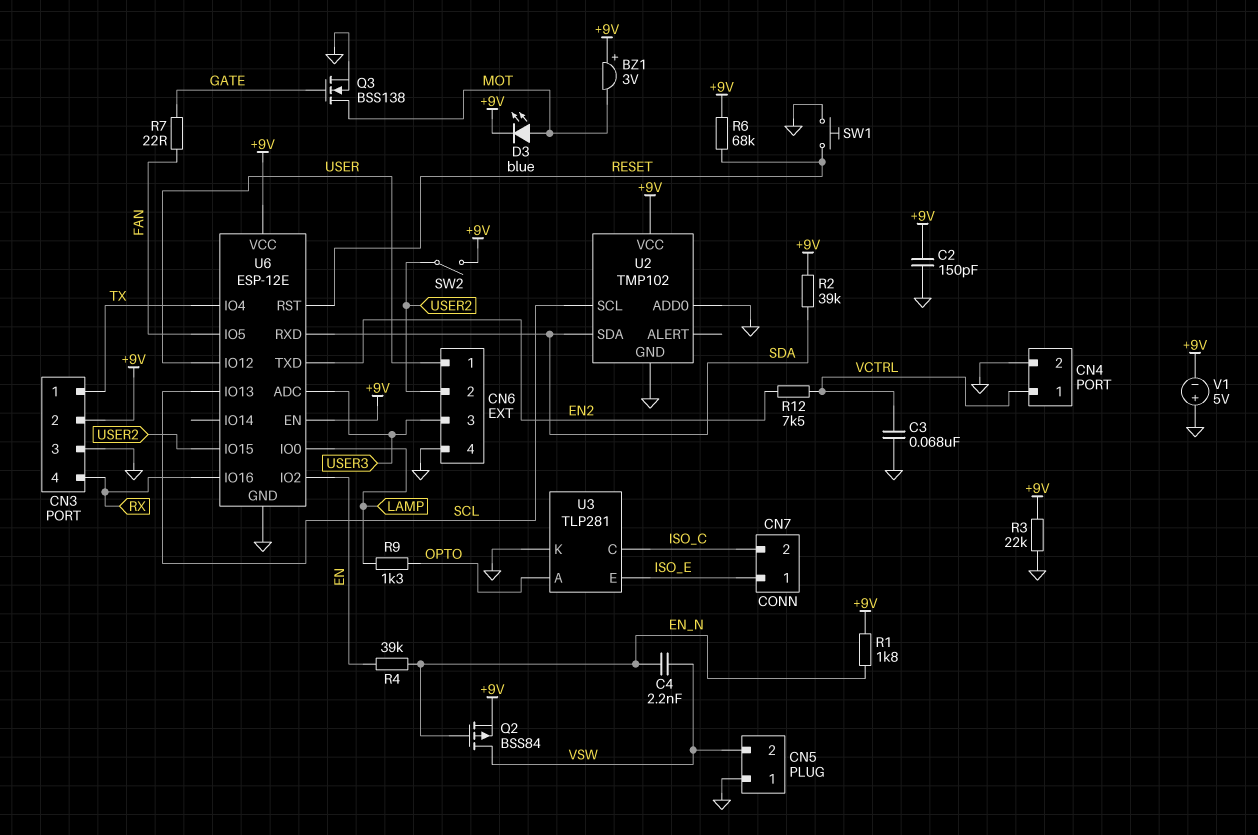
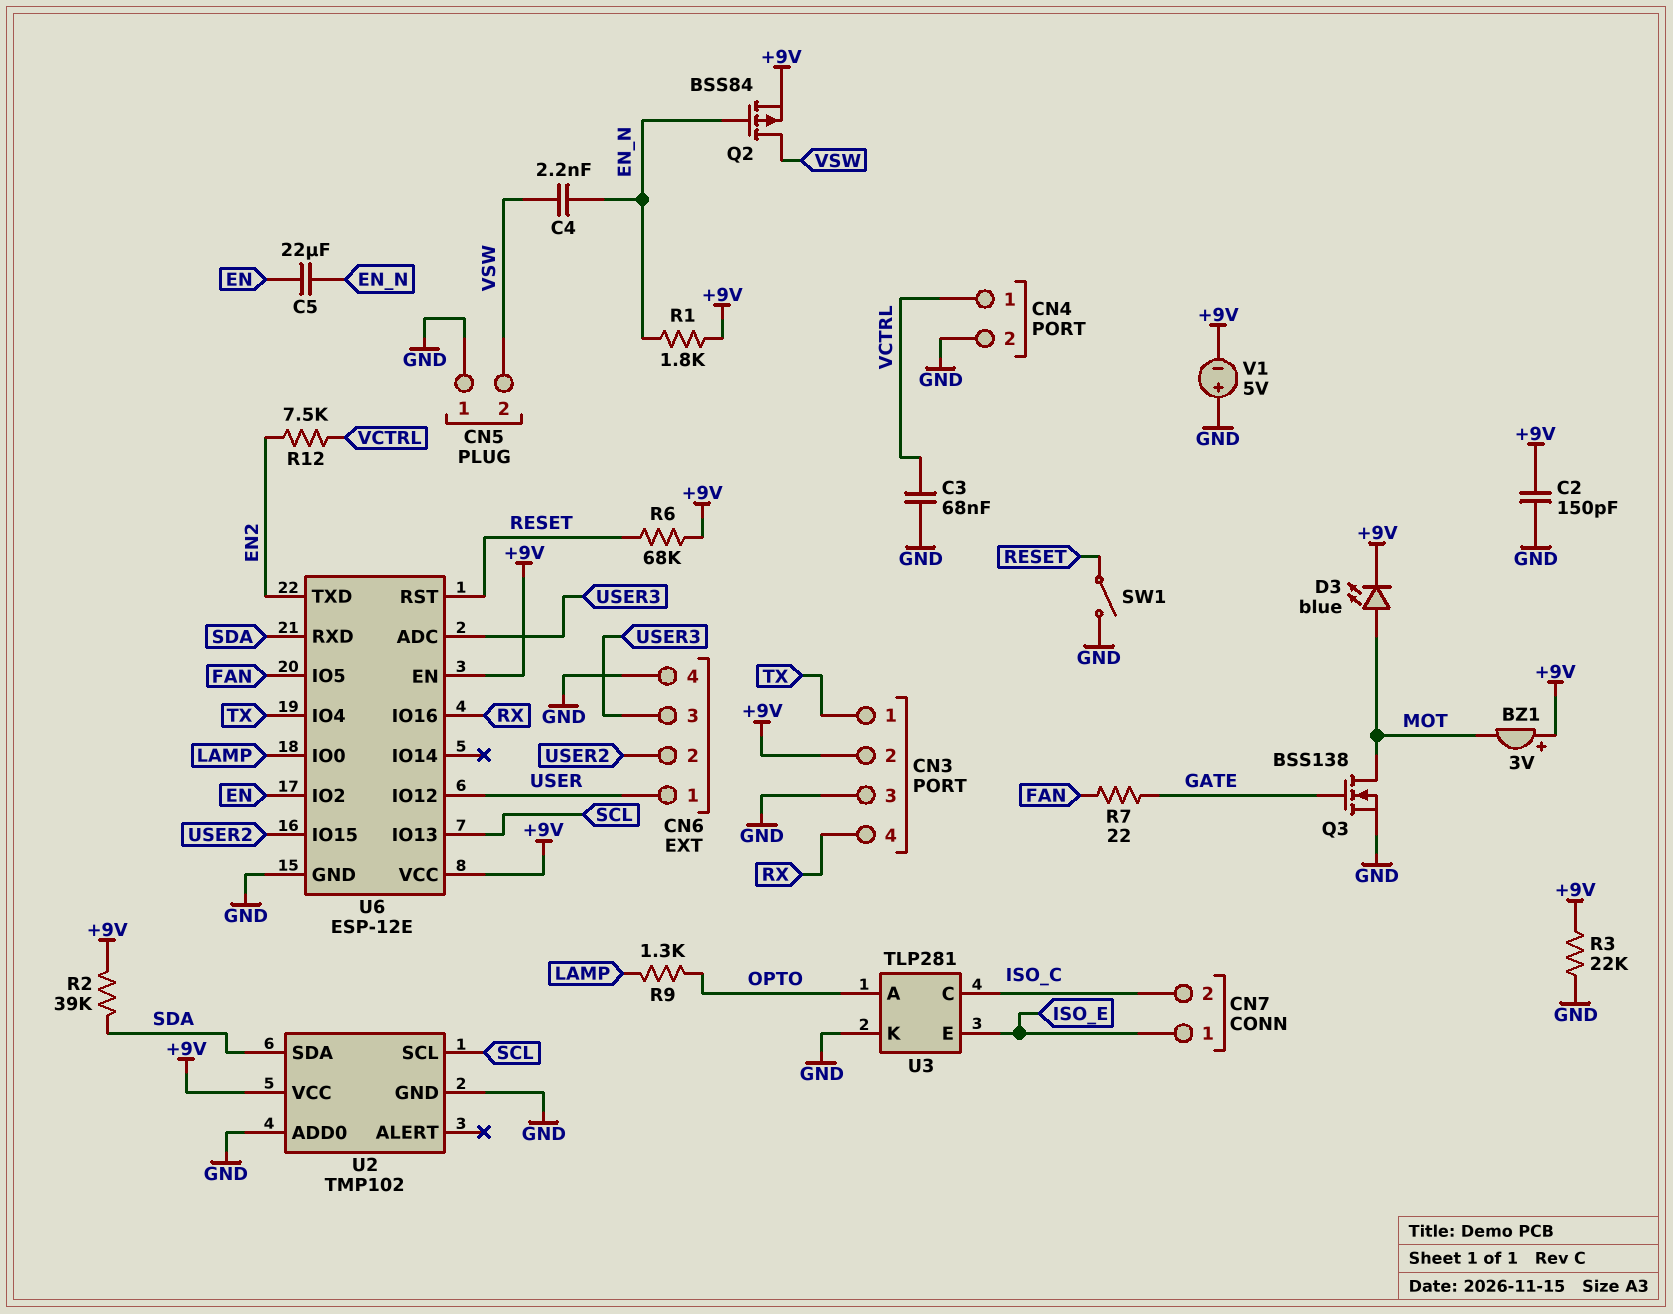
C5: none -> 22uF (EN, EN_N)
R4: 39k (EN, EN_N) -> none
SW1: button (GND, RESET) -> switch (GND, RESET)
SW2: switch (+9V, USER2) -> none

